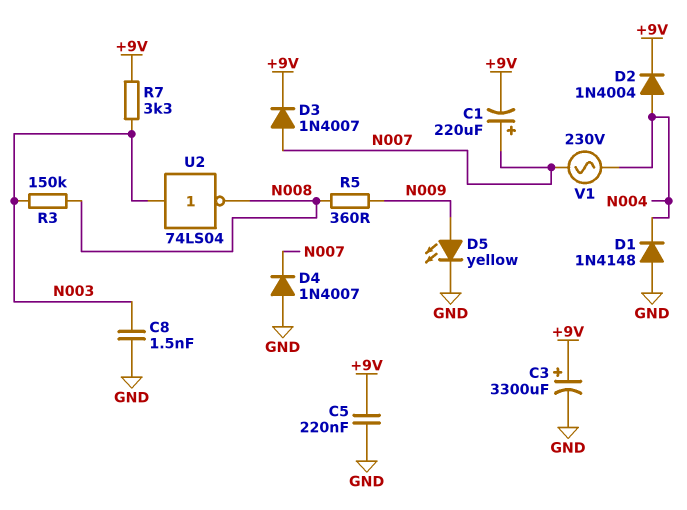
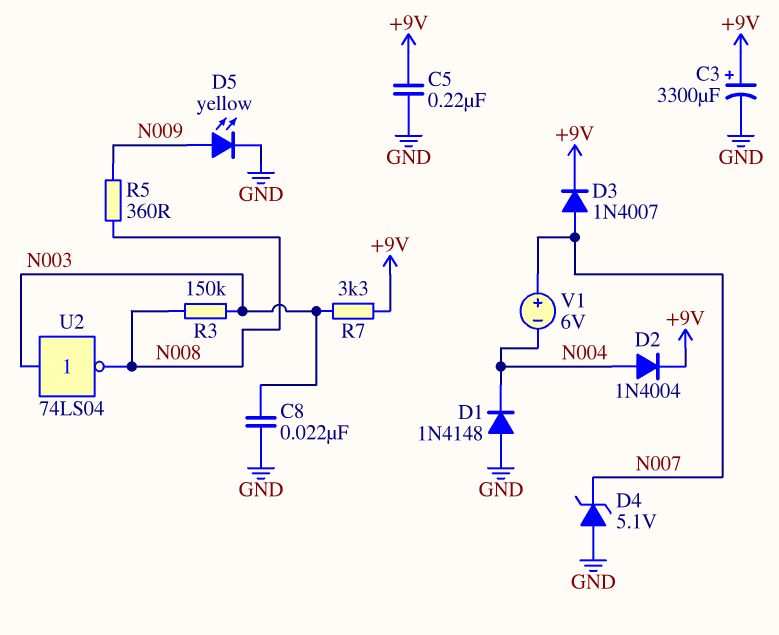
C1: 220uF (plus N007, minus +9V) -> none
C8: 1.5nF (GND, N003) -> 22nF (GND, N003)
D4: diode 1N4007 (A GND, K N007) -> zener 5.1V (A GND, K N007)
V1: AC 230V (N004, N007) -> 6V (plus N007, minus N004)

